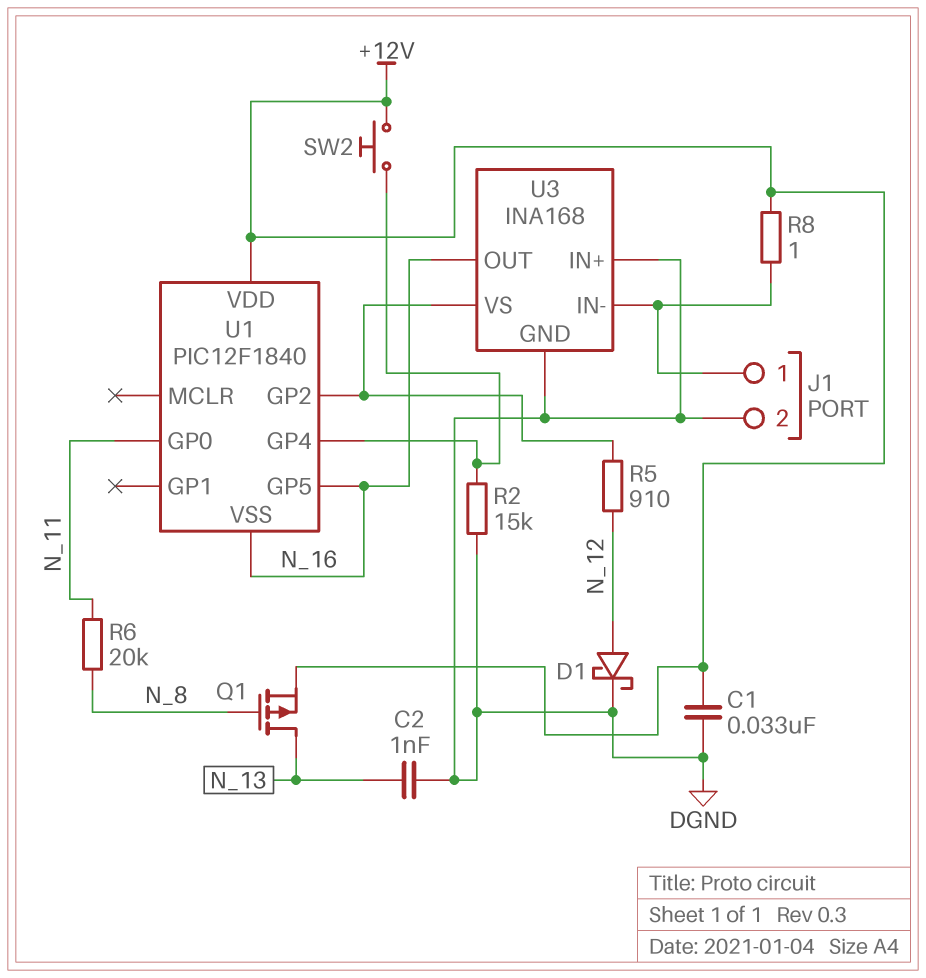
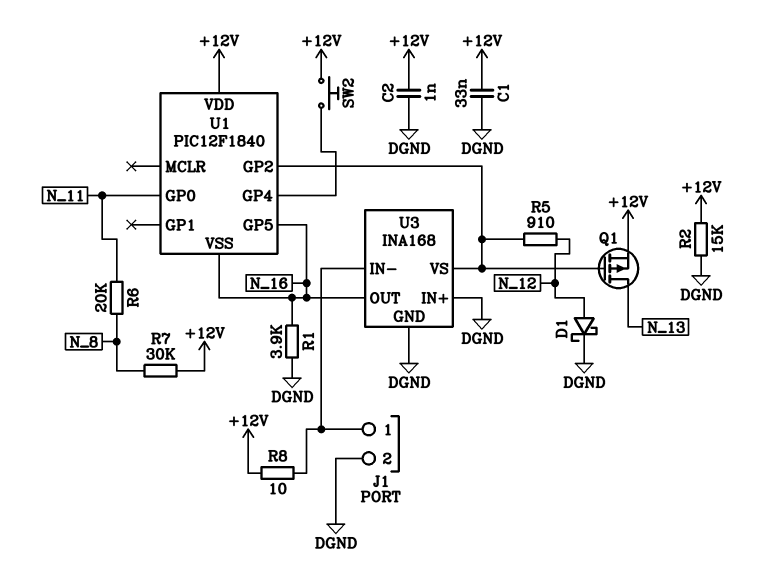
C2: 1nF (DGND, N_13) -> 1nF (+12V, DGND)
Q1: PMOS (G N_8, D N_13, S +12V) -> PMOS (G U1/GP2, D N_13, S +12V)
R1: none -> 3.9k (DGND, N_16)
R2: 15k (DGND, U1/GP4) -> 15k (+12V, DGND)
R7: none -> 30k (+12V, N_8)
R8: 1 (+12V, J1/1) -> 10 (+12V, J1/1)

